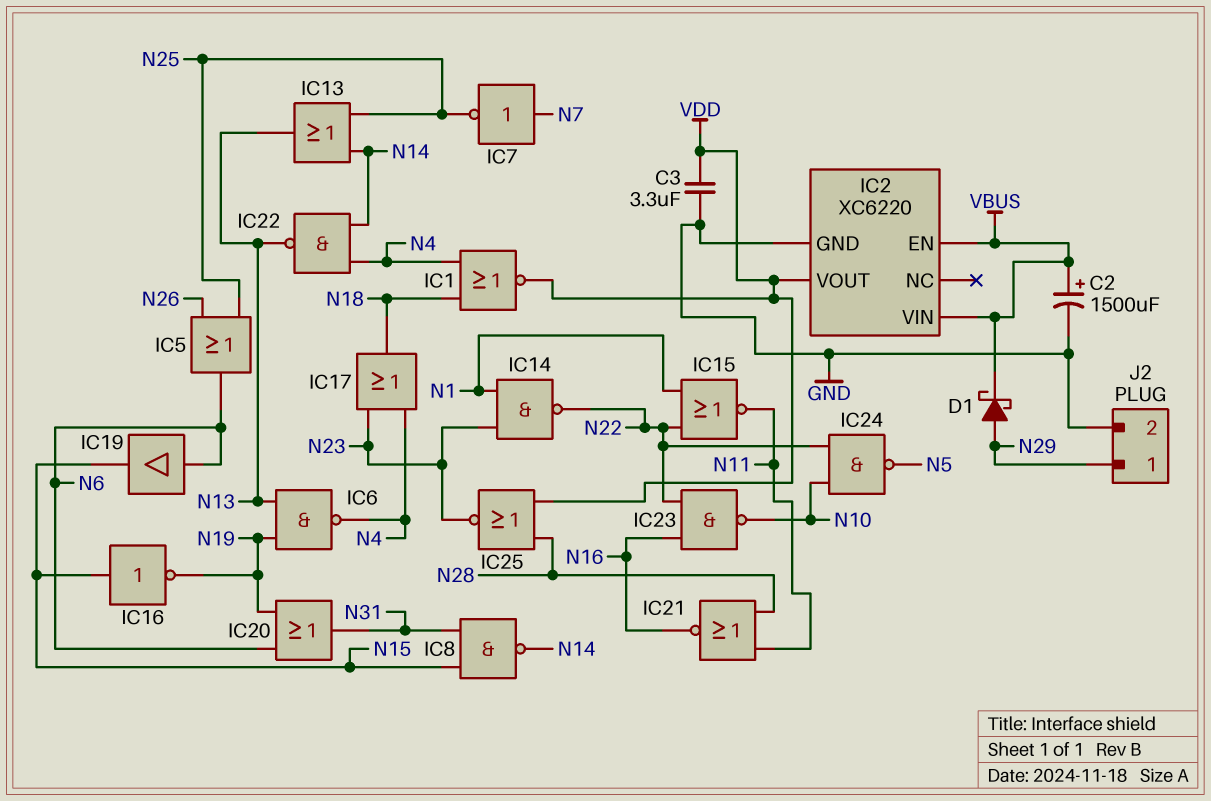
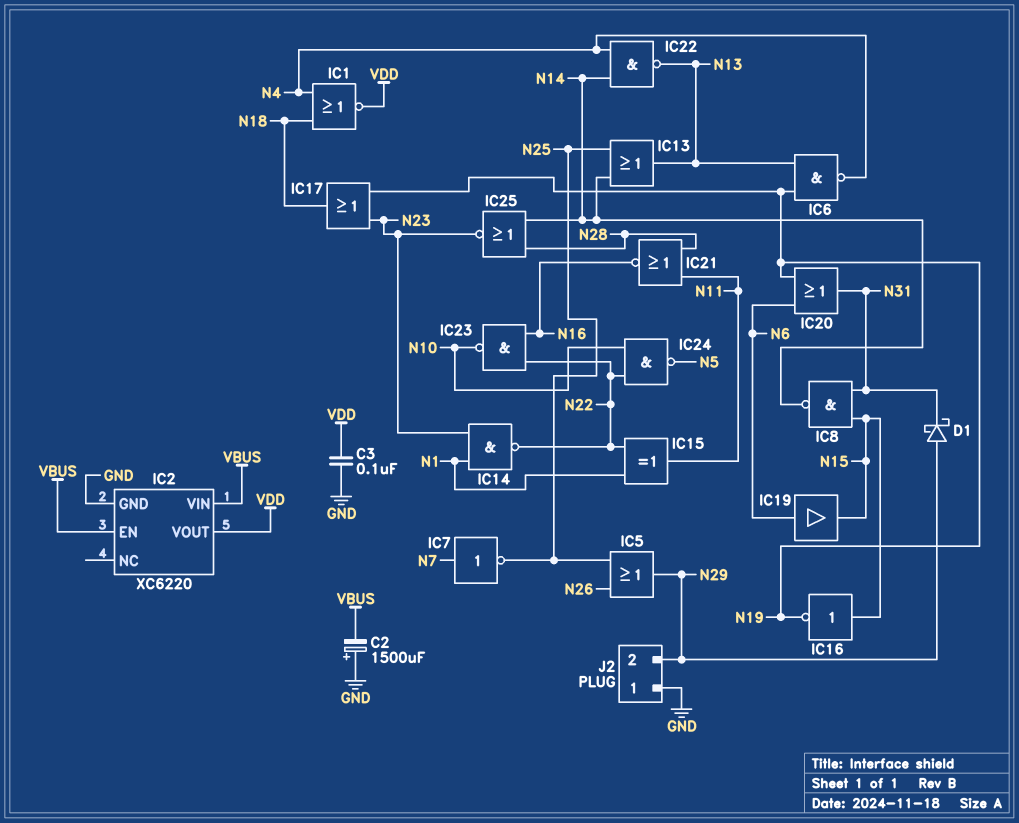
C2: 1500uF (plus VBUS, minus GND) -> 1500uF (plus GND, minus VBUS)
C3: 3.3uF (GND, VDD) -> 100nF (GND, VDD)
D1: schottky (A N29, K VBUS) -> schottky (A N29, K N31)
IC5: OR (in N25, in N26, out N6) -> OR (in N25, in N26, out N29)
IC15: NOR (in N1, in N22, out N11) -> XOR (in N1, in N22, out N11)
IC17: OR (in N4, in N23, out N18) -> OR (in N19, in N23, out N18)
IC25: NOR (in N28, in VDD, out N23) -> NOR (in N14, in N28, out N23)
J2 pin 1: N29 -> GND
J2 pin 2: GND -> N29

